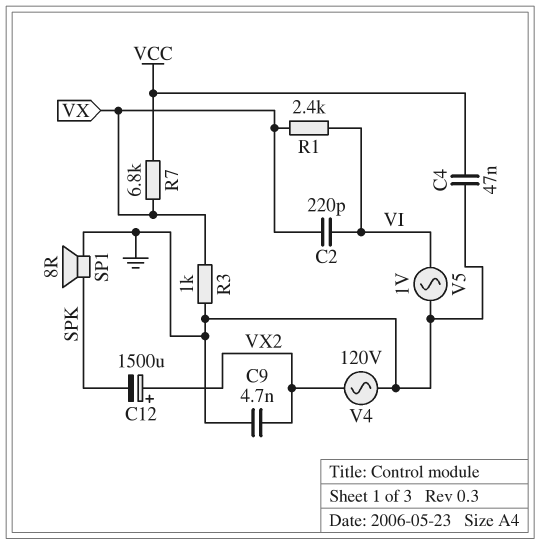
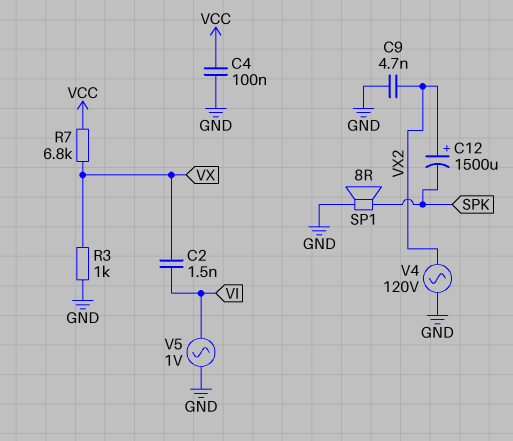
C2: 220pF (VI, VX) -> 1.5nF (VI, VX)
C4: 47nF (GND, VCC) -> 100nF (GND, VCC)
R1: 2.4k (VI, VX) -> none

